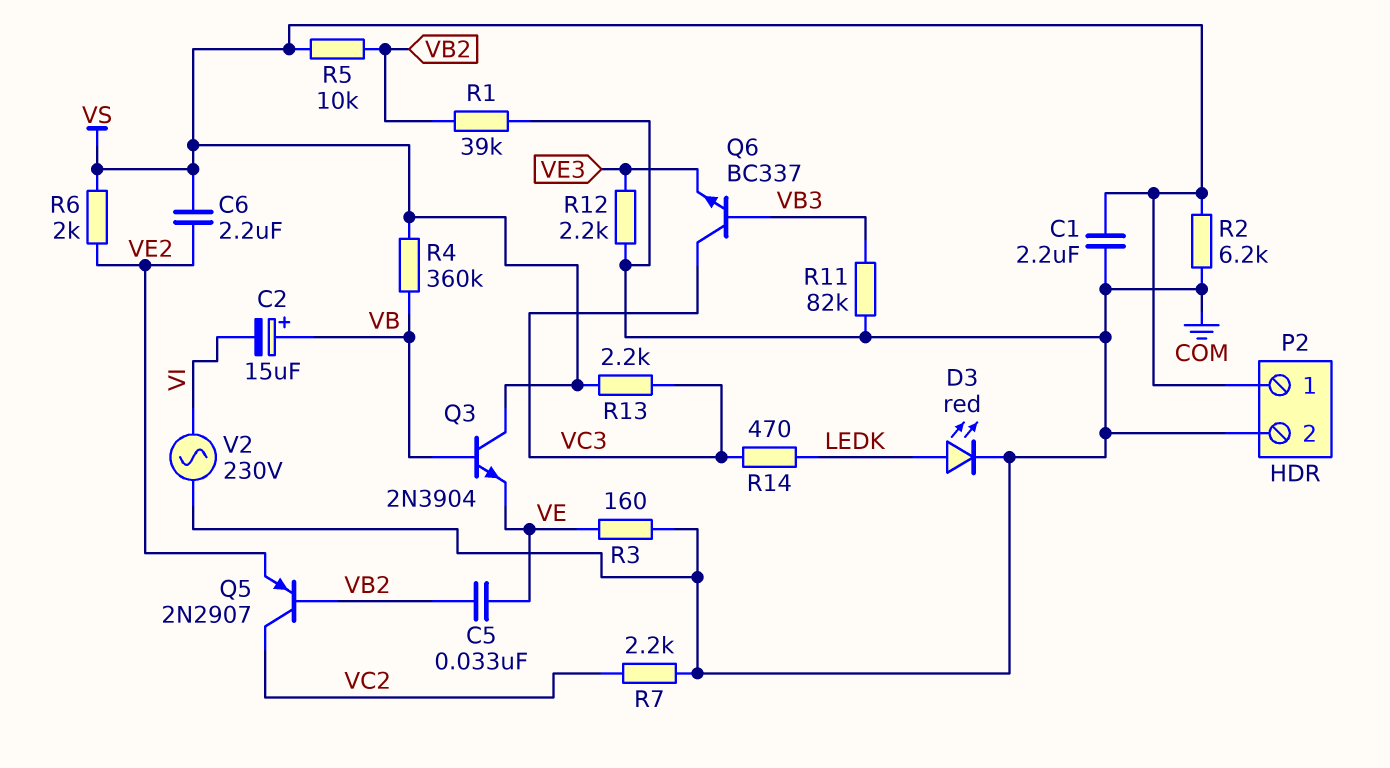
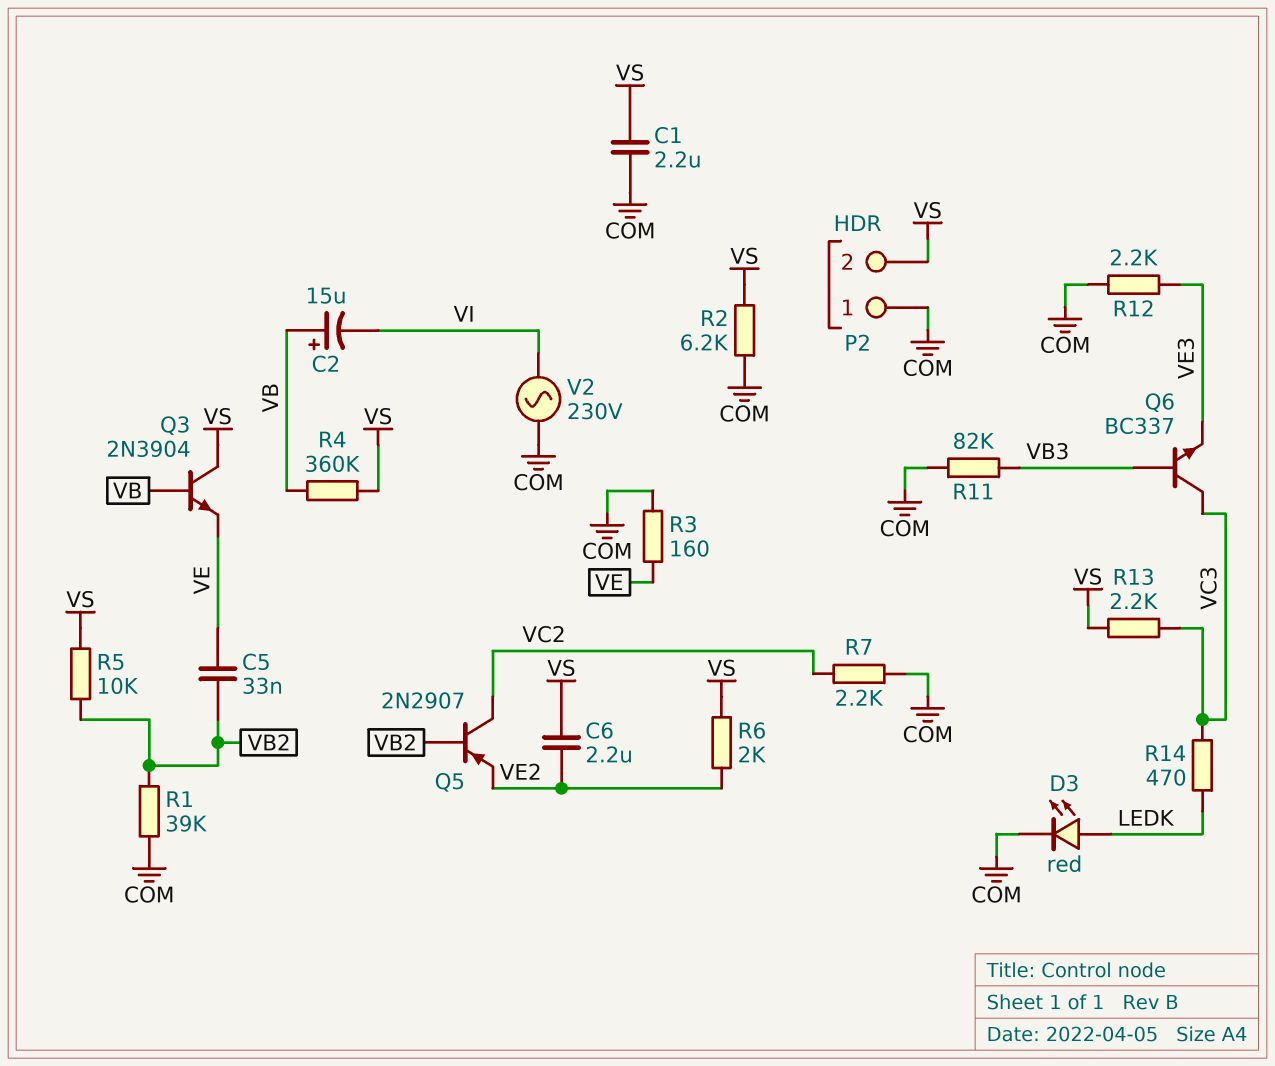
P2 pin 1: VS -> COM
P2 pin 2: COM -> VS

